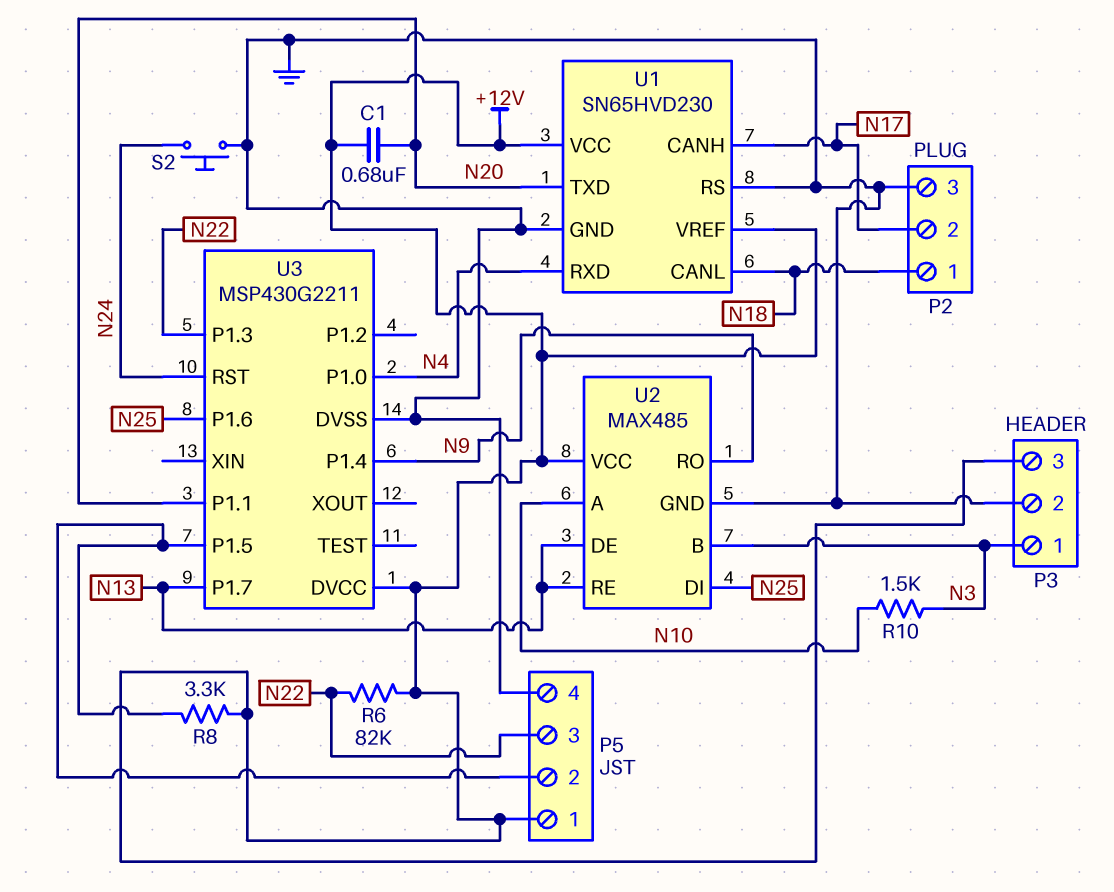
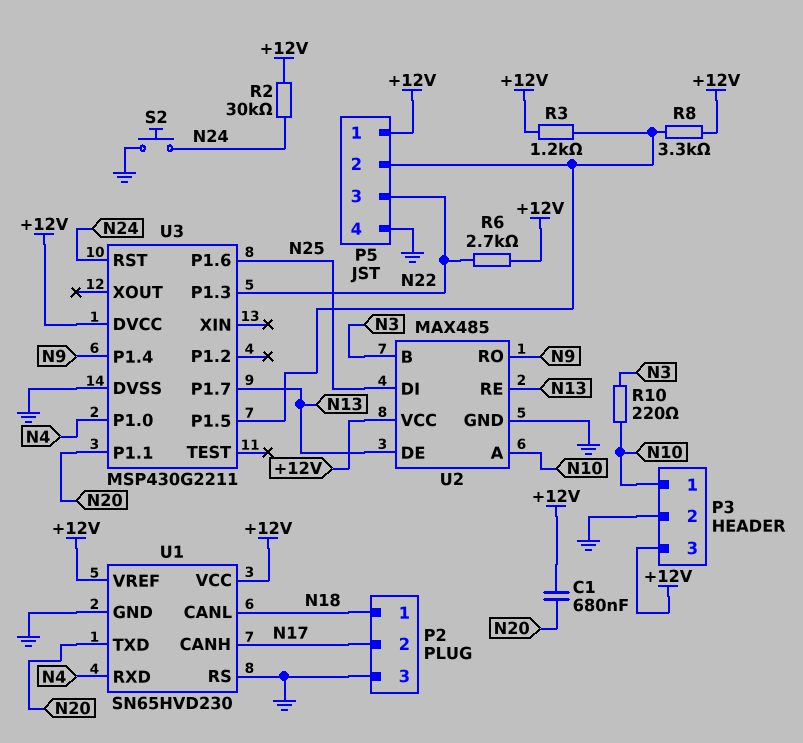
P3 pin 1: N3 -> N10
R2: none -> 30k (+12V, N24)
R3: none -> 1.2k (+12V, P5/2)
R6: 82k (+12V, N22) -> 2.7k (+12V, N22)
R10: 1.5k (N3, N10) -> 220 (N3, N10)

